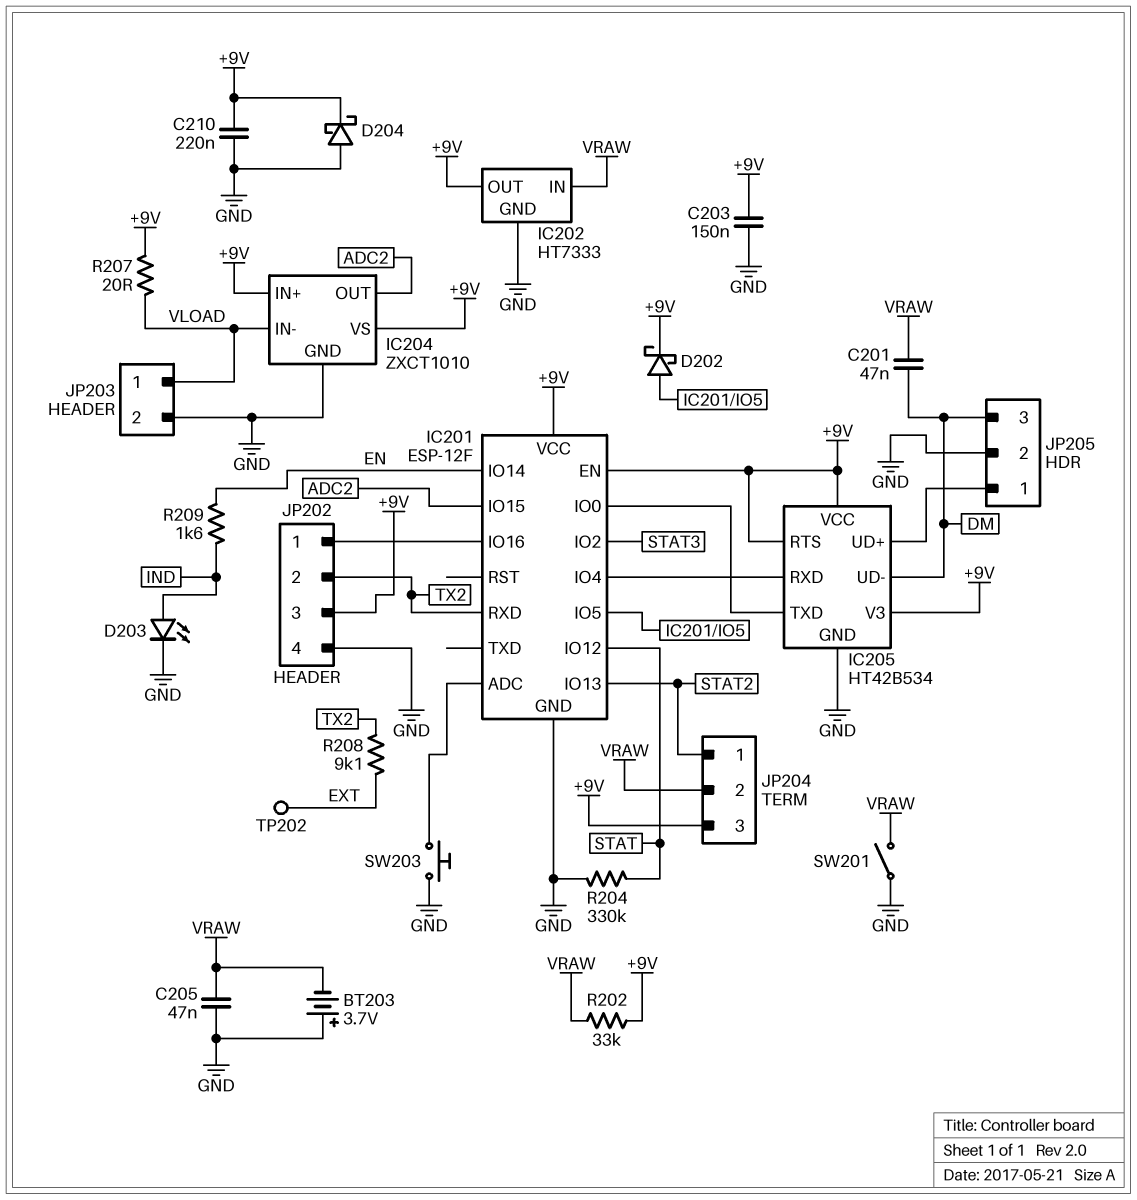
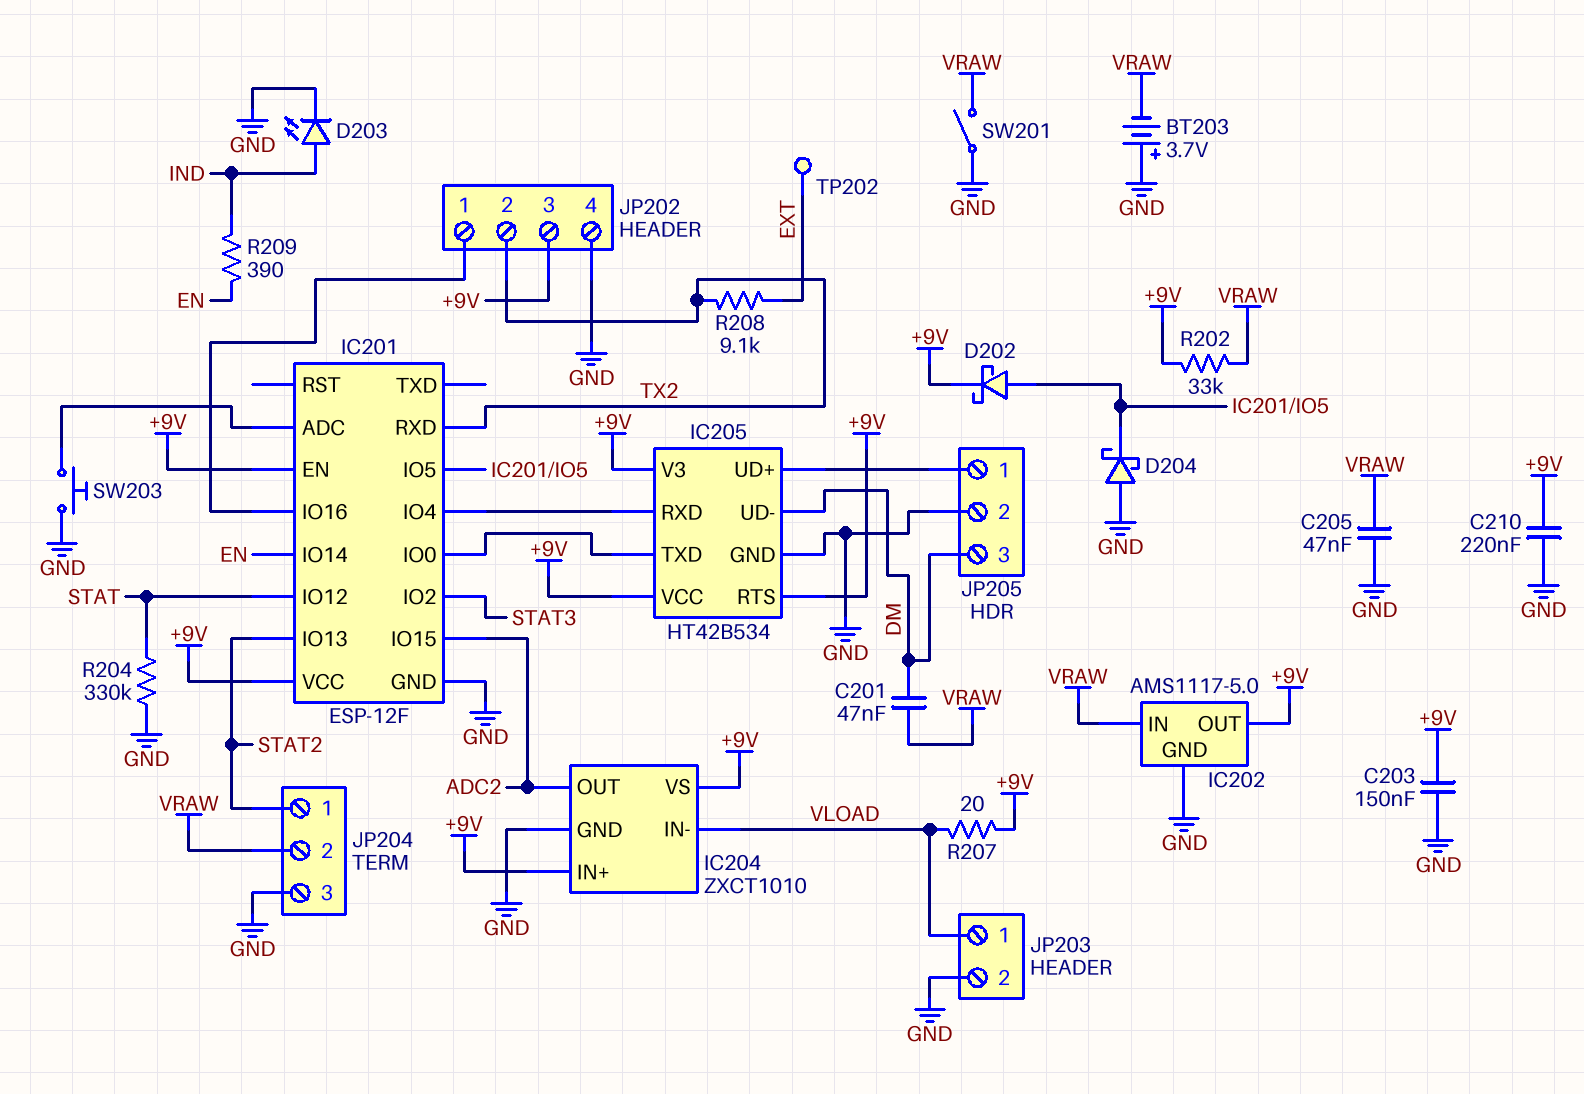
D204: schottky (A GND, K +9V) -> schottky (A GND, K IC201/IO5)
IC202: HT7333 -> AMS1117-5.0
JP204 pin 3: +9V -> GND
R209: 1.6k (EN, IND) -> 390 (EN, IND)

